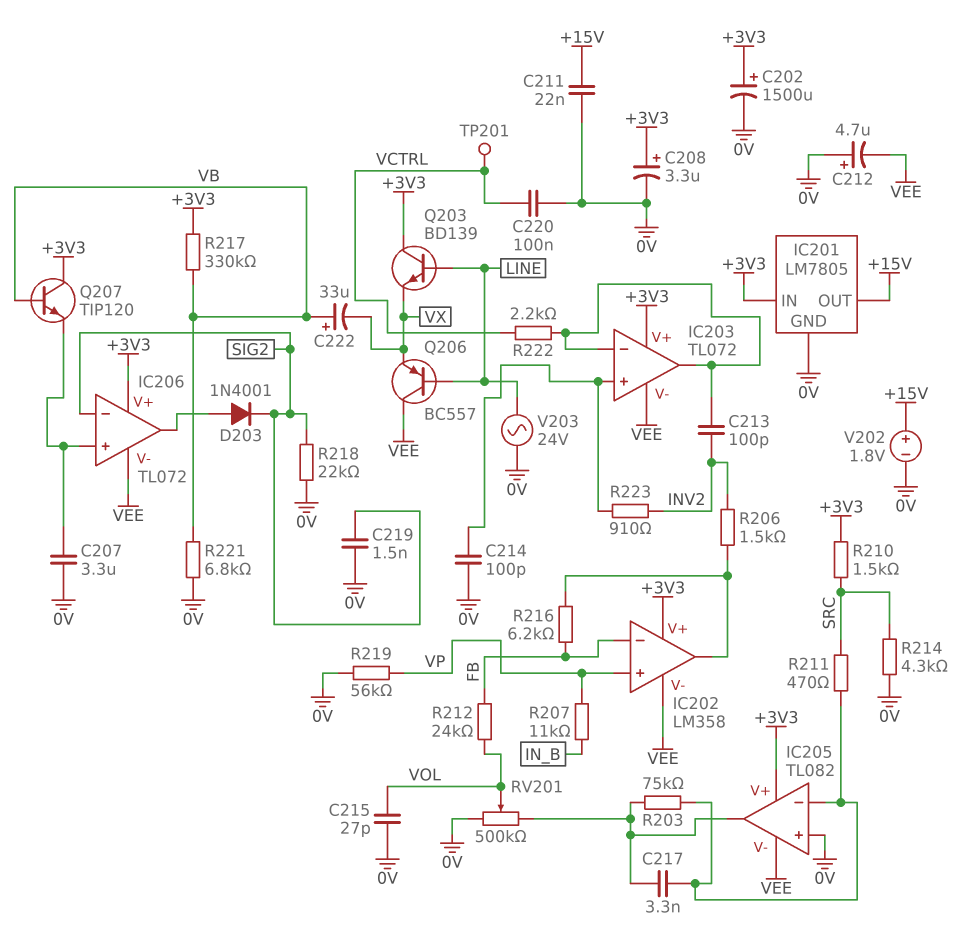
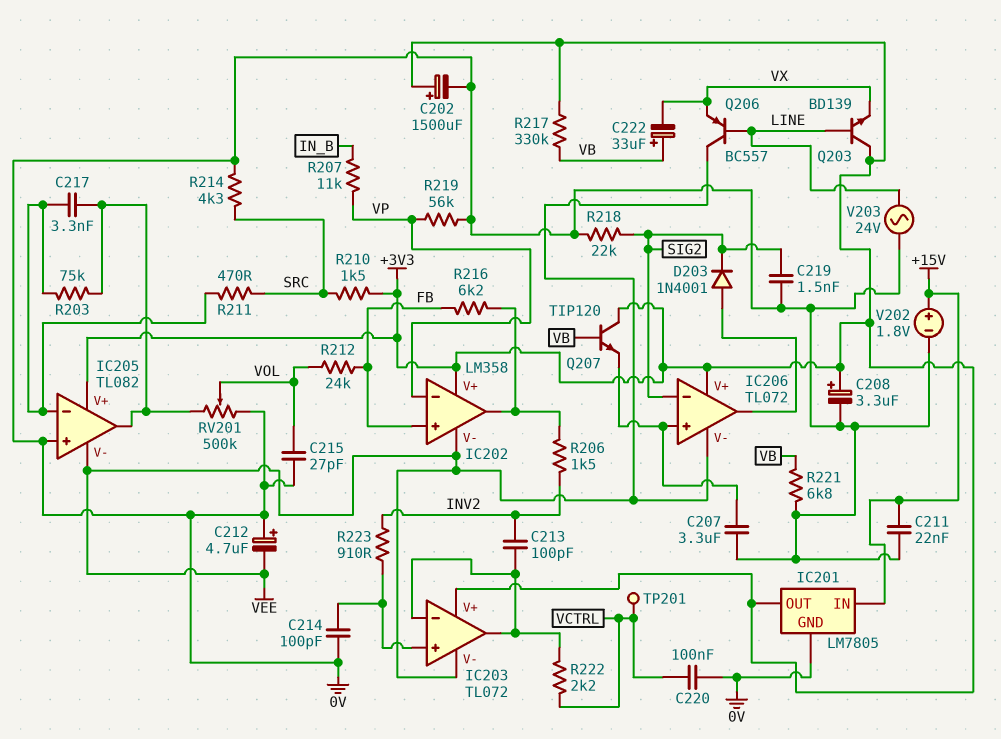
IC201 pin IN: +3V3 -> +15V
IC201 pin OUT: +15V -> +3V3
IC202 pin in+: VP -> FB
IC202 pin in-: FB -> VP

